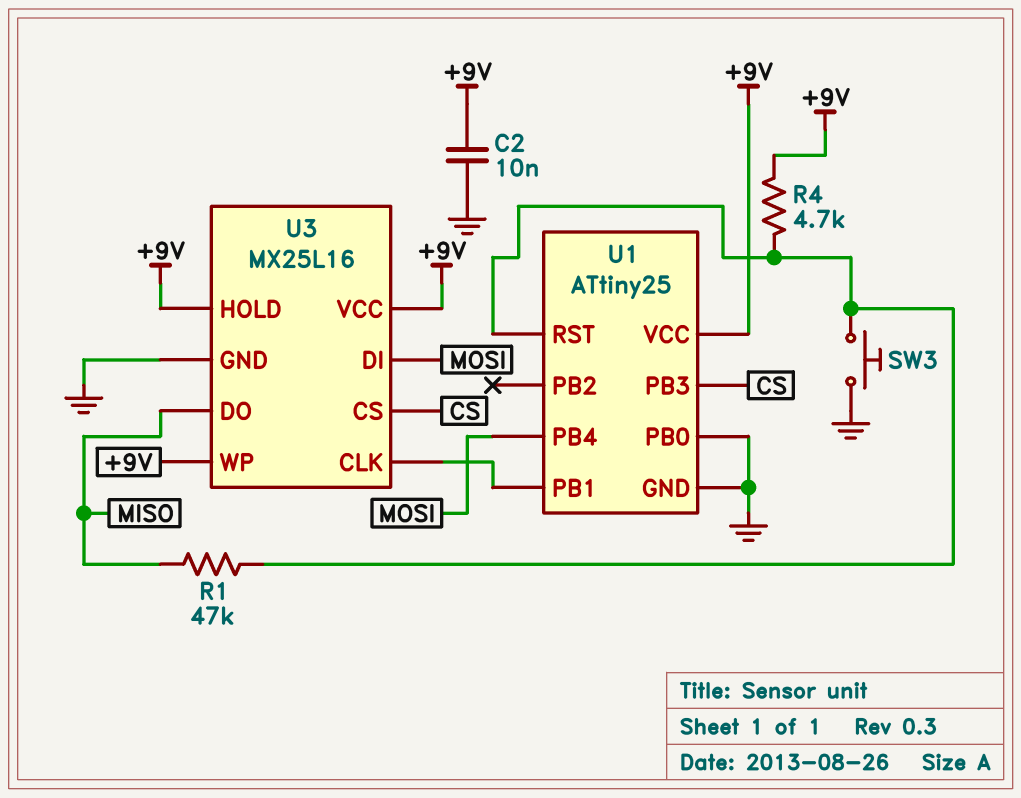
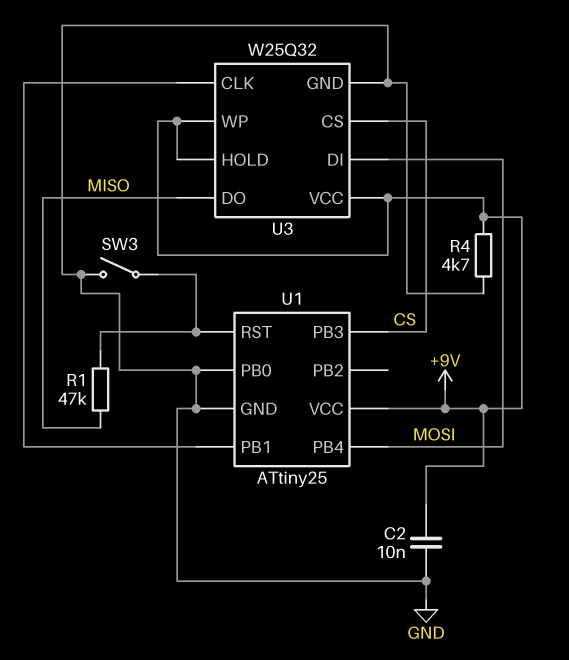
R4: 4.7k (+9V, U1/RST) -> 4.7k (+9V, GND)
SW3: button (GND, U1/RST) -> switch (GND, U1/RST)
U3: MX25L16 -> W25Q32

